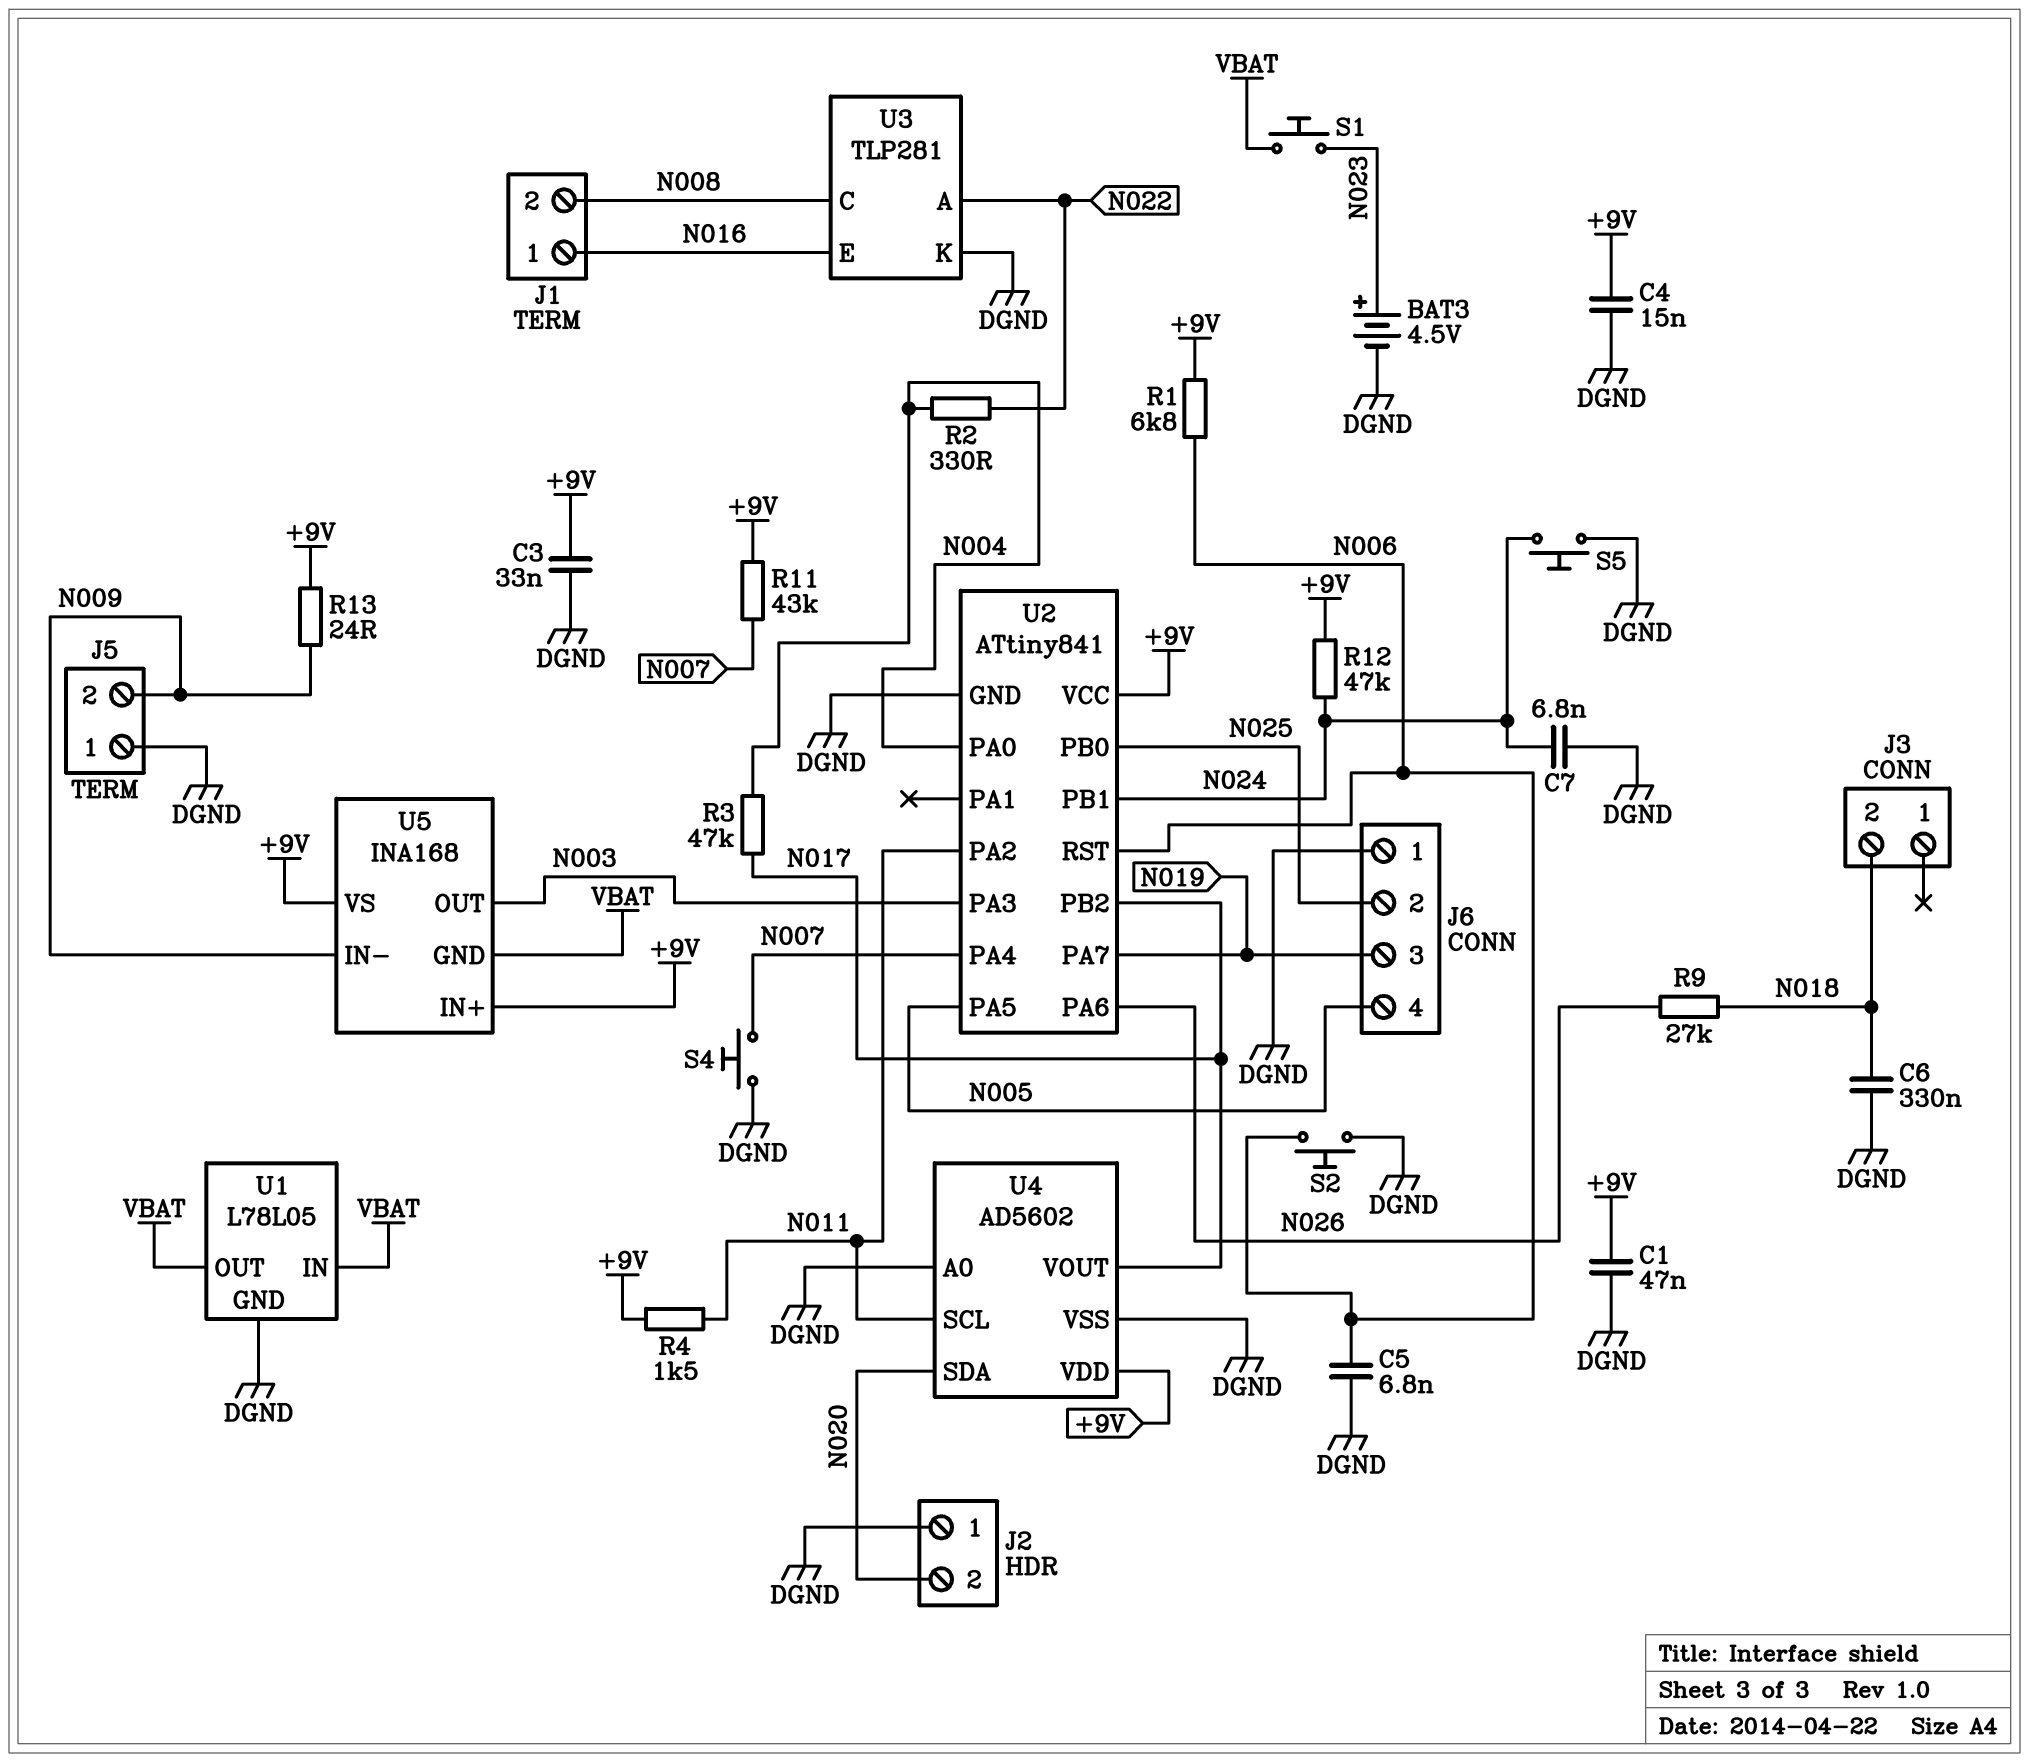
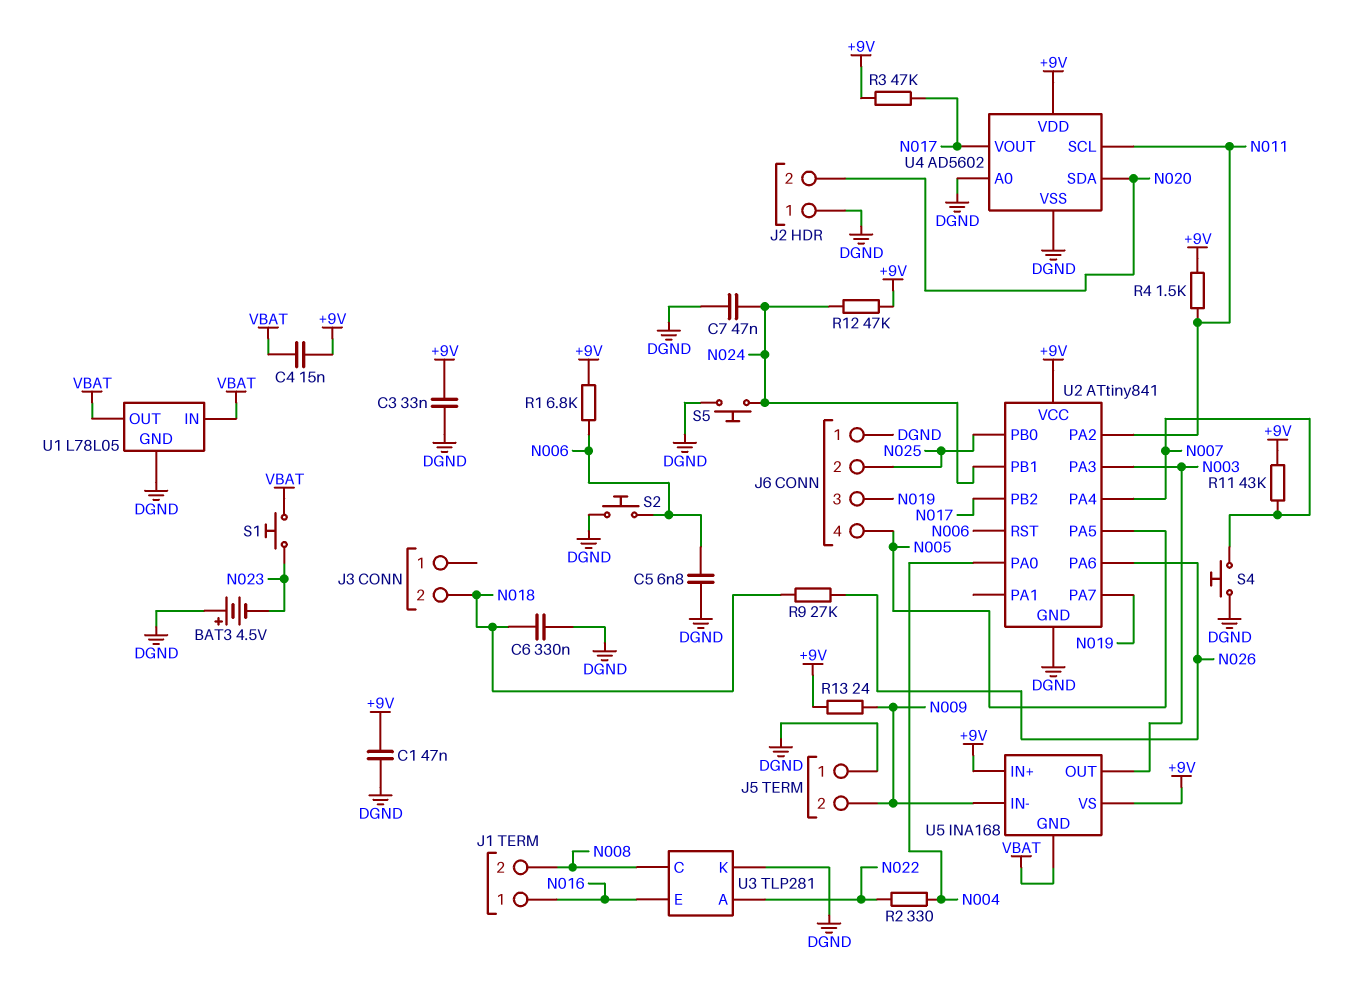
BAT3: 4.5V (plus N023, minus DGND) -> 4.5V (plus DGND, minus N023)
C4: 15nF (+9V, DGND) -> 15nF (+9V, VBAT)
C7: 6.8nF (DGND, N024) -> 47nF (DGND, N024)
R3: 47k (N004, N017) -> 47k (+9V, N017)

